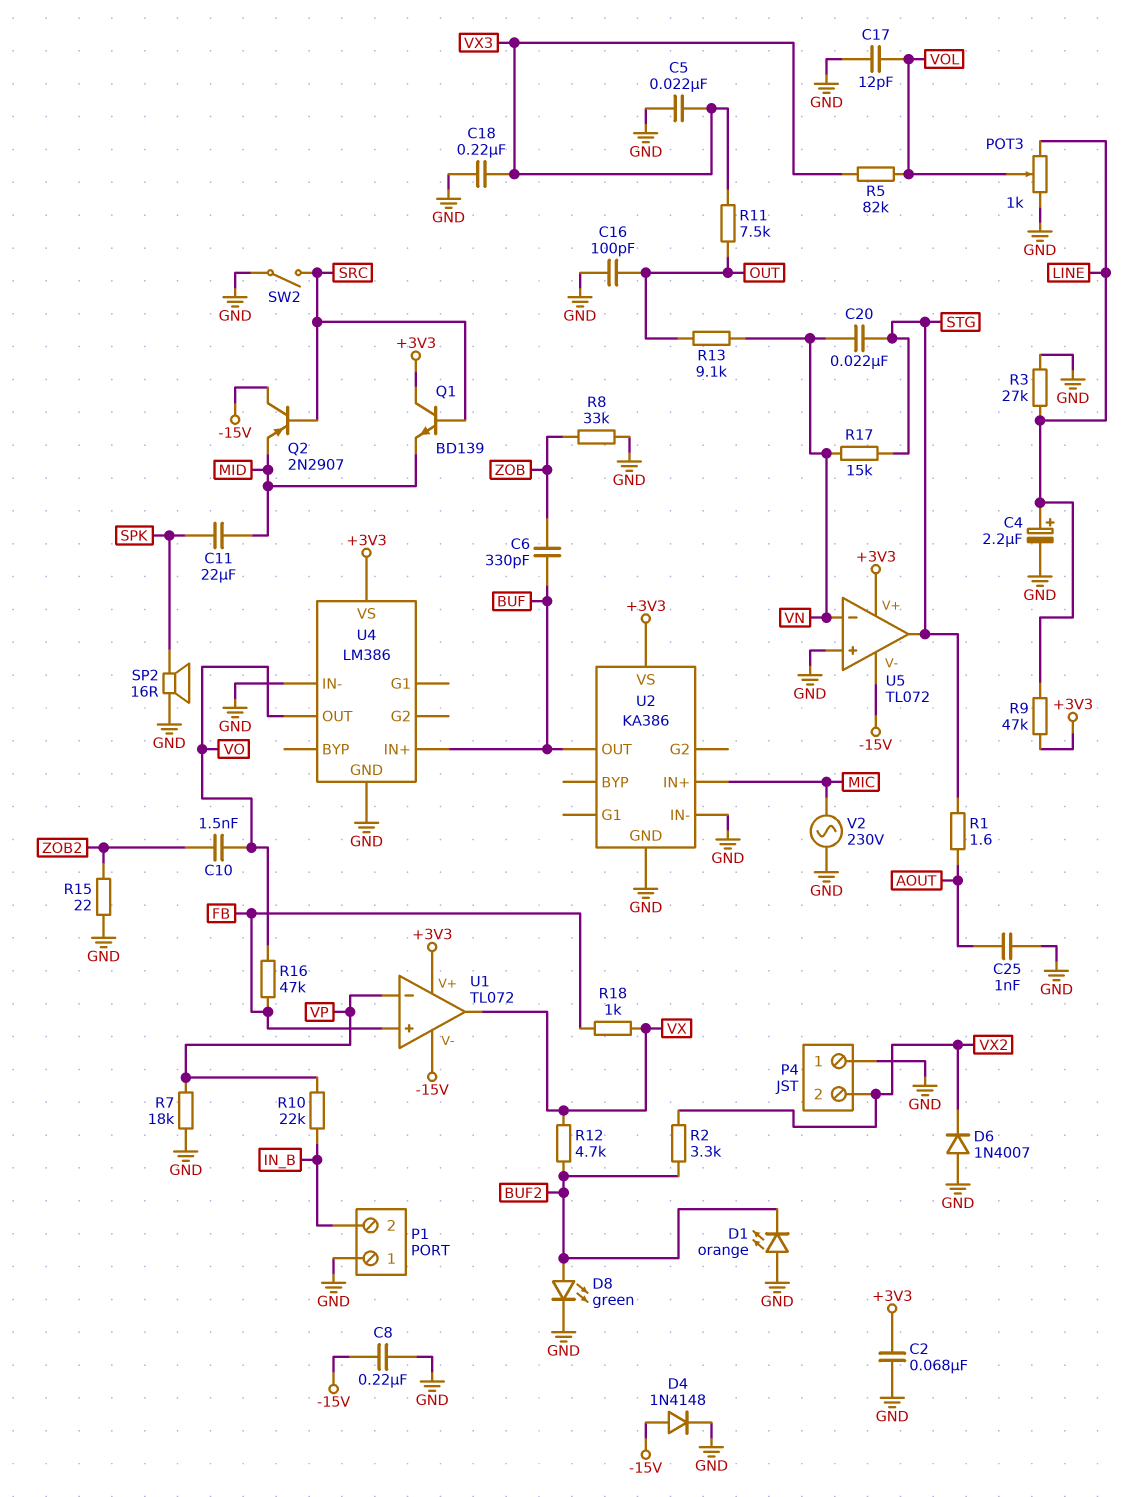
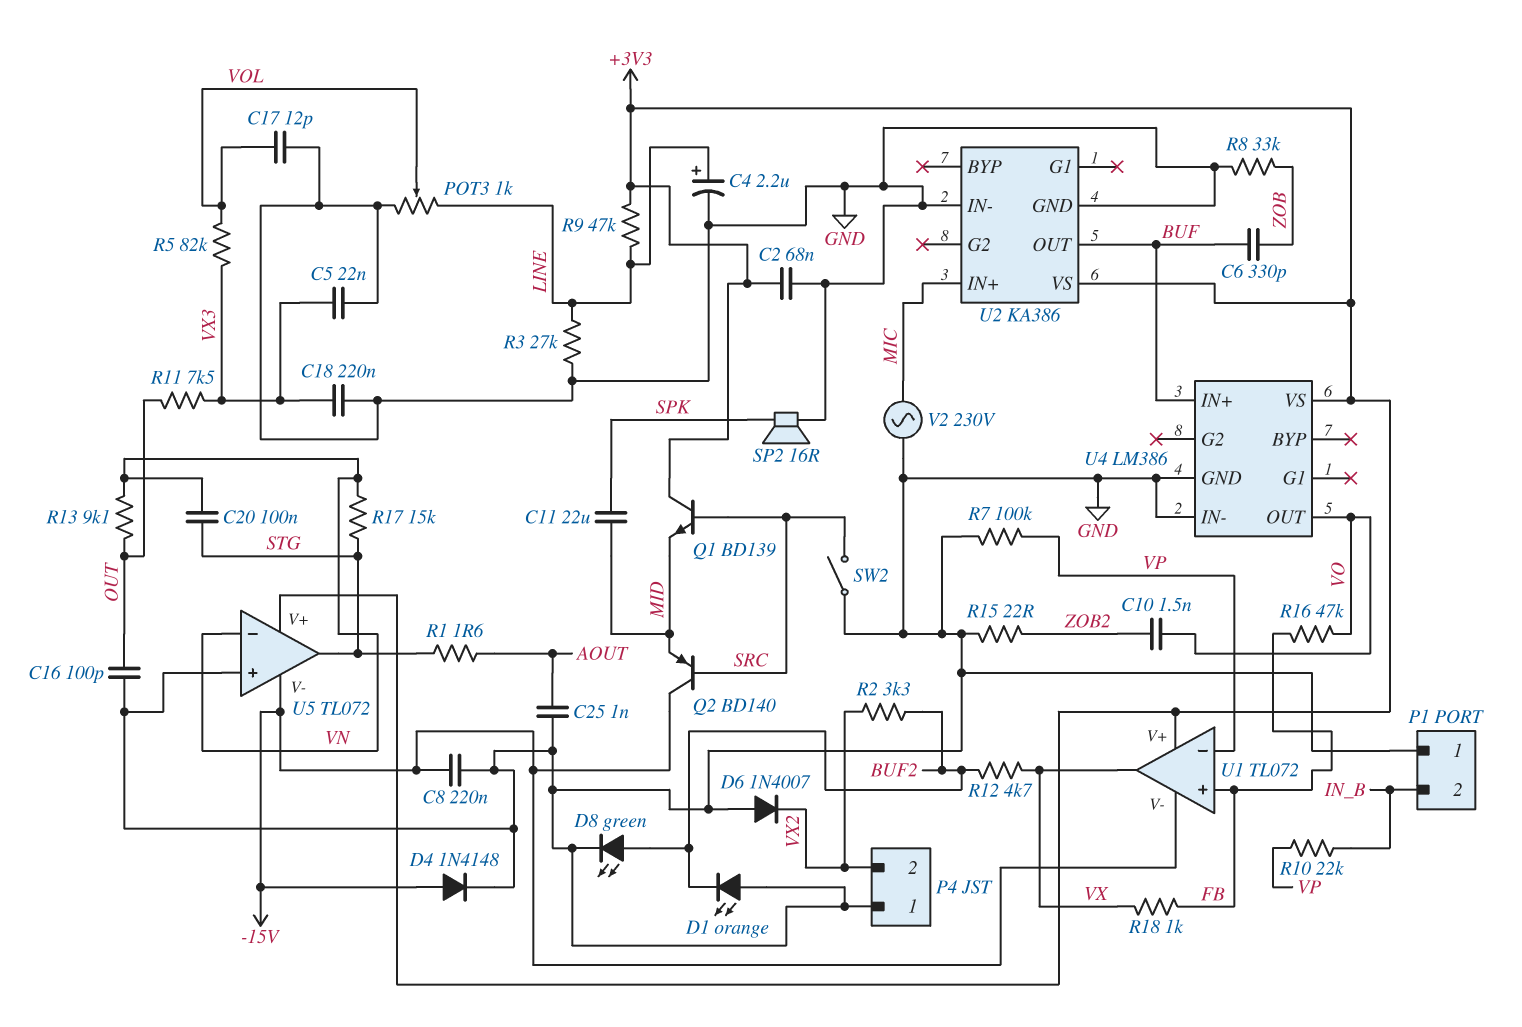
C20: 22nF (STG, VN) -> 100nF (STG, VN)
Q2: PNP 2N2907 (B SRC, C -15V, E MID) -> PNP BD140 (B SRC, C -15V, E MID)
R7: 18k (GND, VP) -> 100k (GND, VP)

